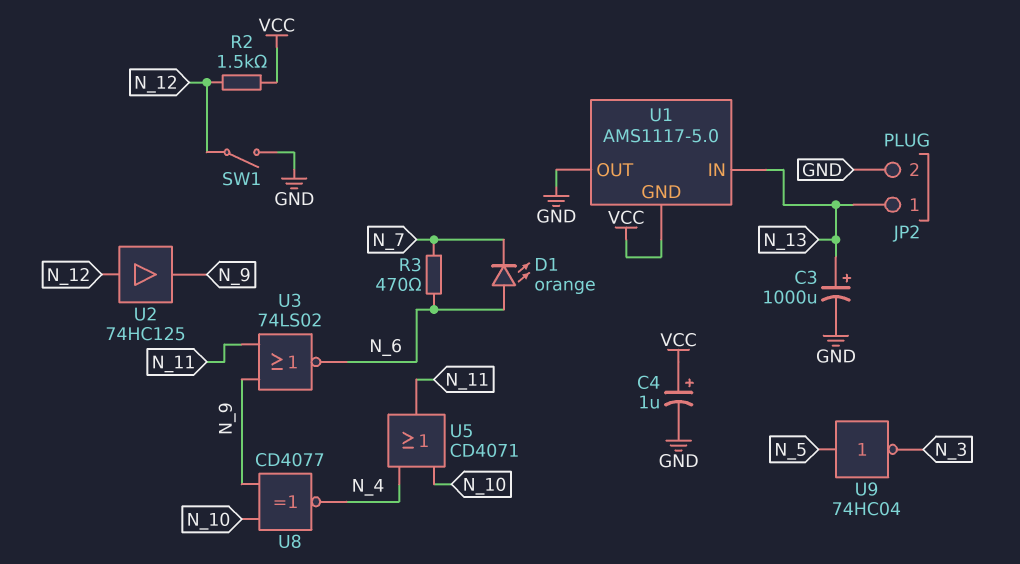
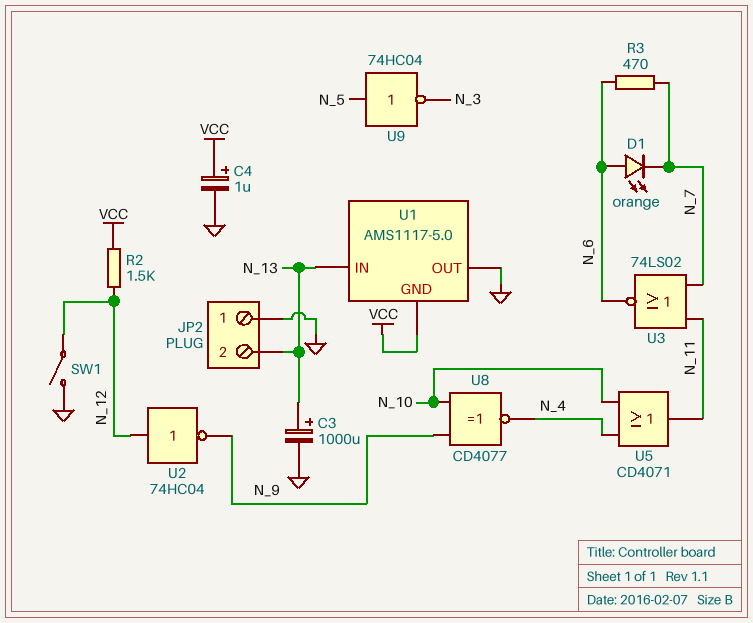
JP2 pin 1: N_13 -> GND
JP2 pin 2: GND -> N_13
U2: buffer 74HC125 (in N_12, out N_9) -> NOT 74HC04 (in N_12, out N_9)
U3: NOR 74LS02 (in N_9, in N_11, out N_6) -> NOR 74LS02 (in N_7, in N_11, out N_6)

